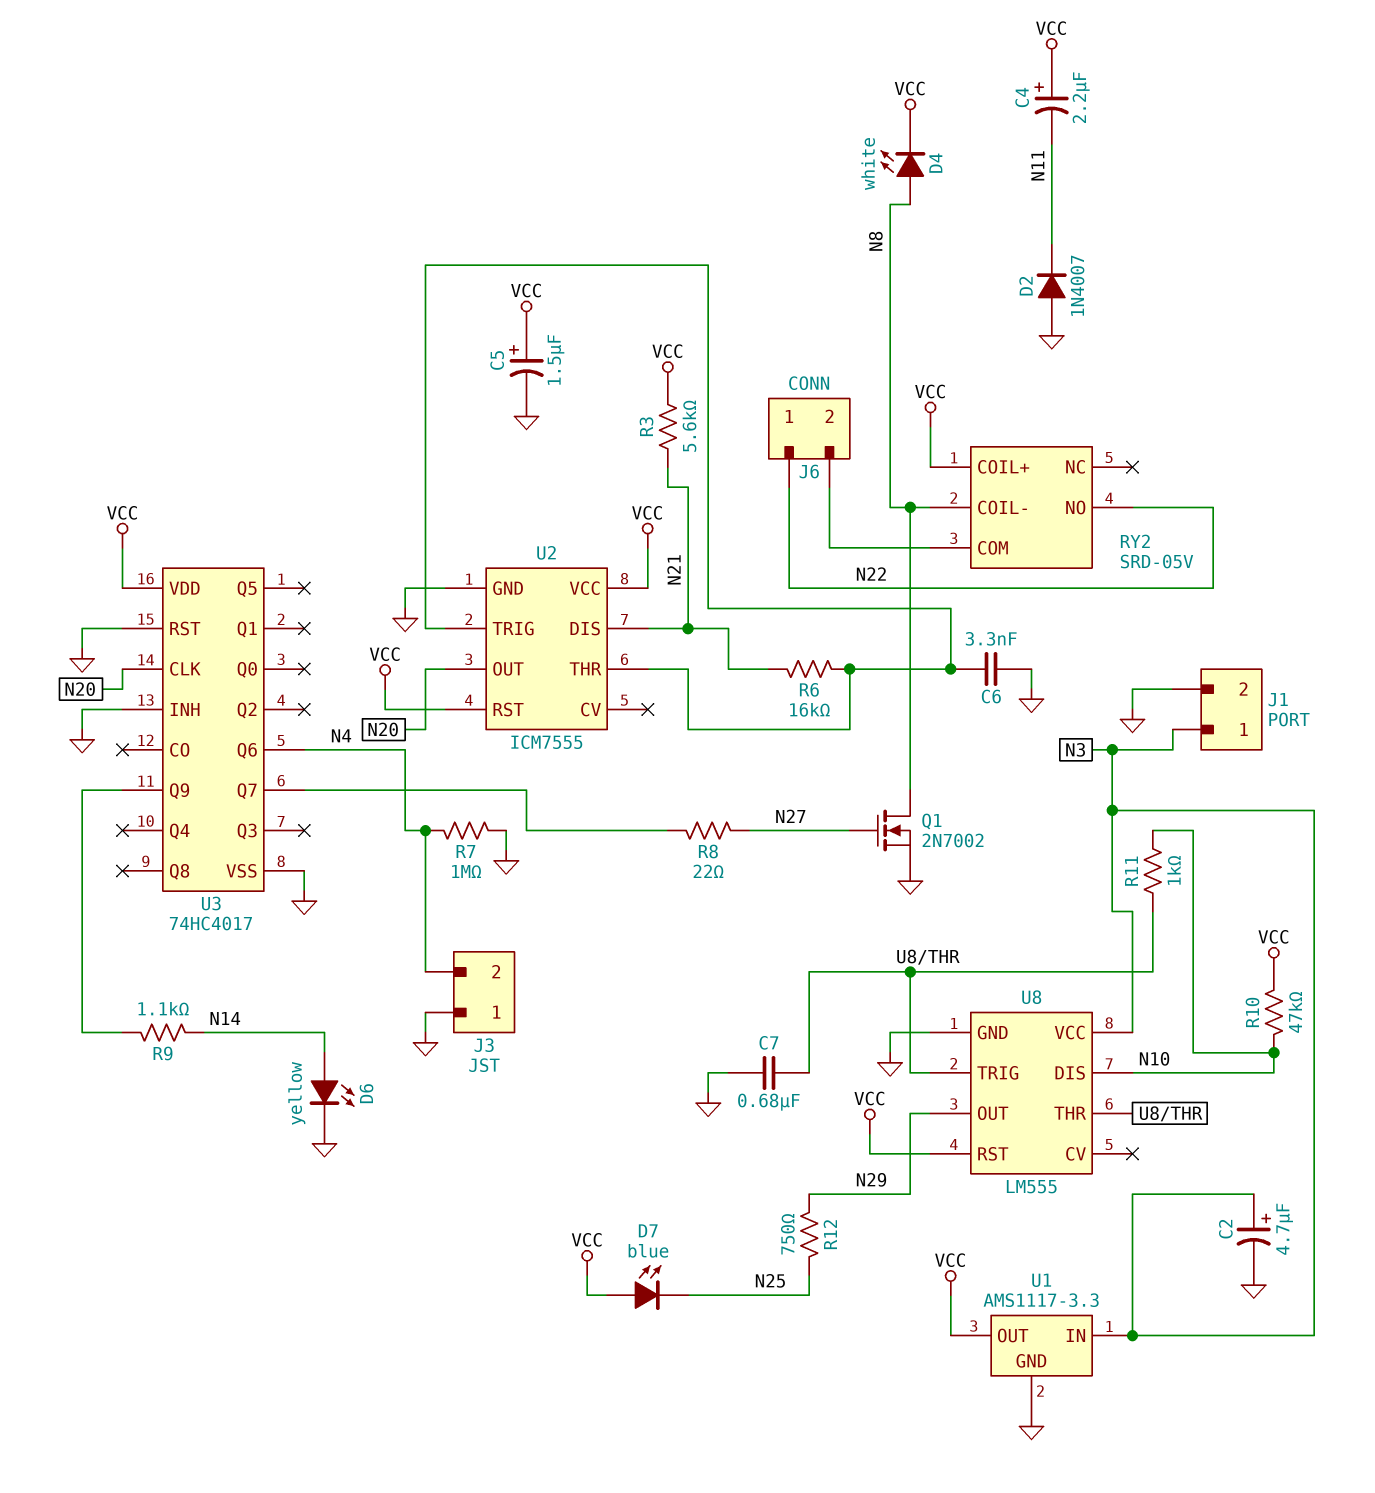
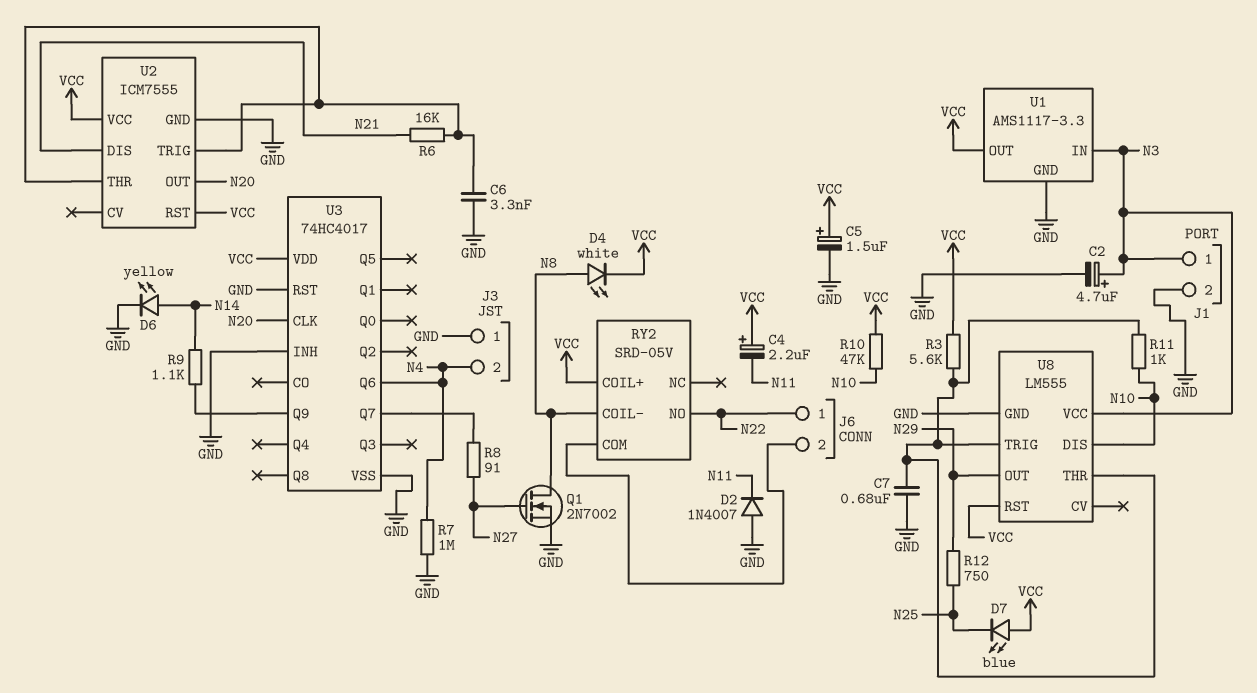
R3: 5.6k (N21, VCC) -> 5.6k (U8/THR, VCC)
R8: 22 (N27, U3/Q7) -> 91 (N27, U3/Q7)

